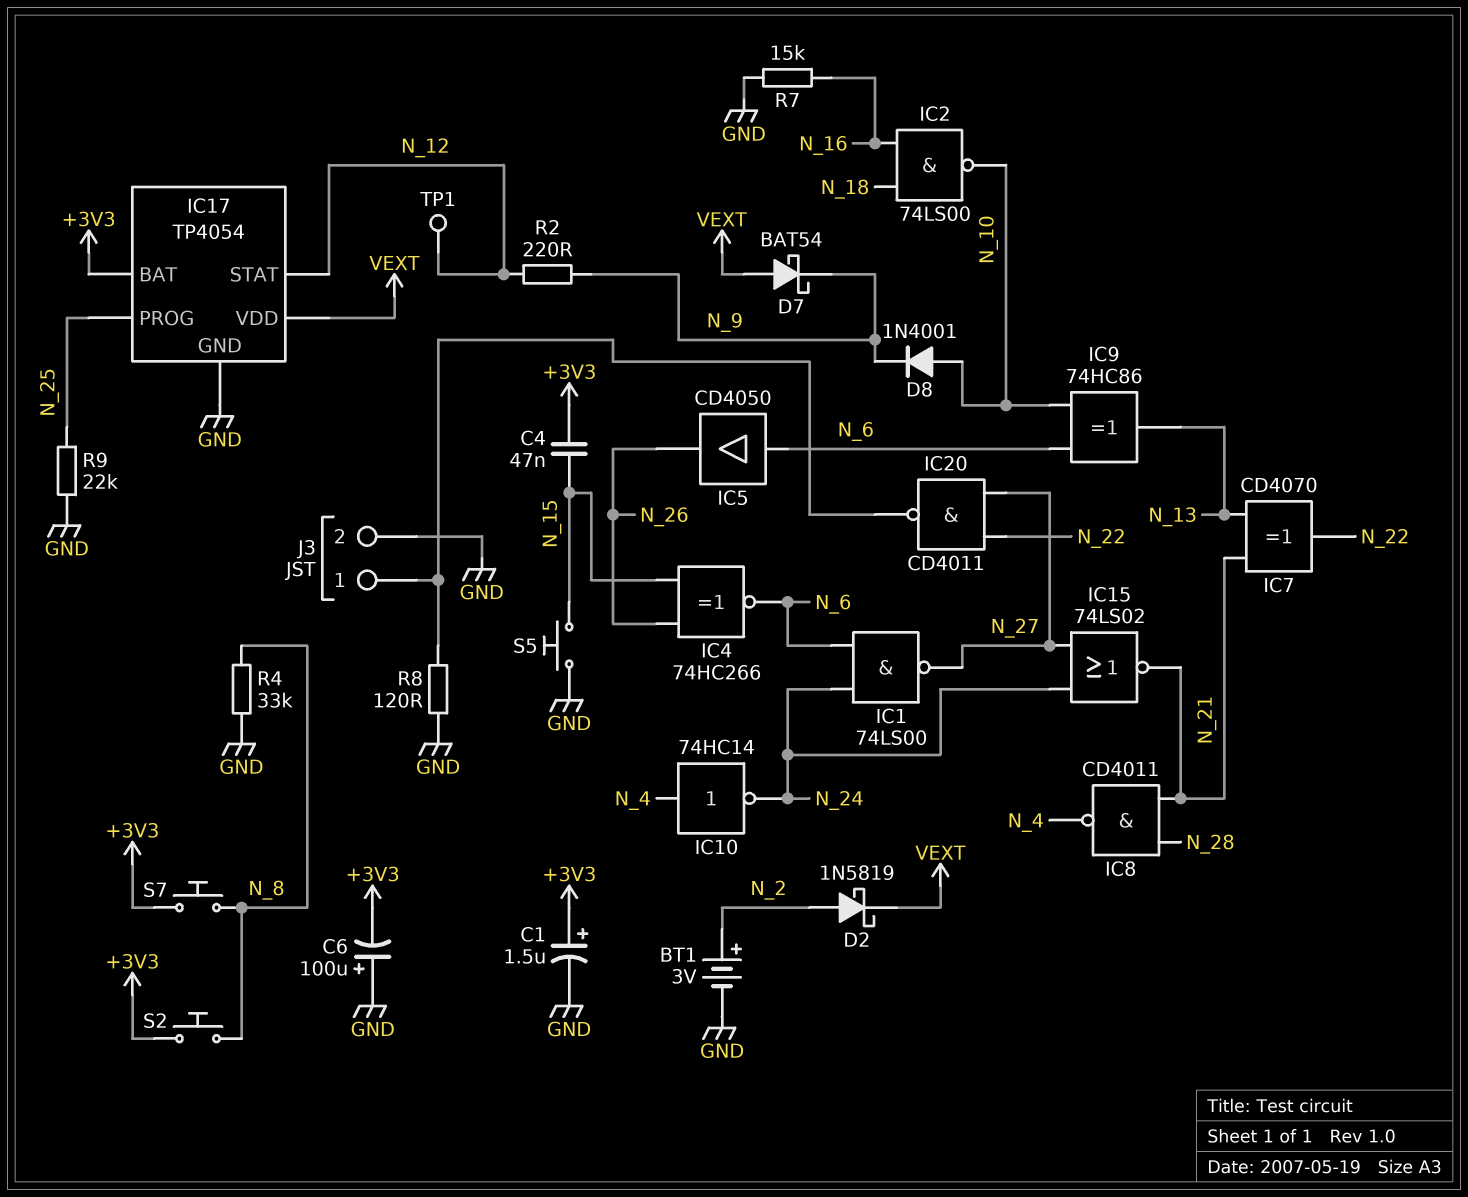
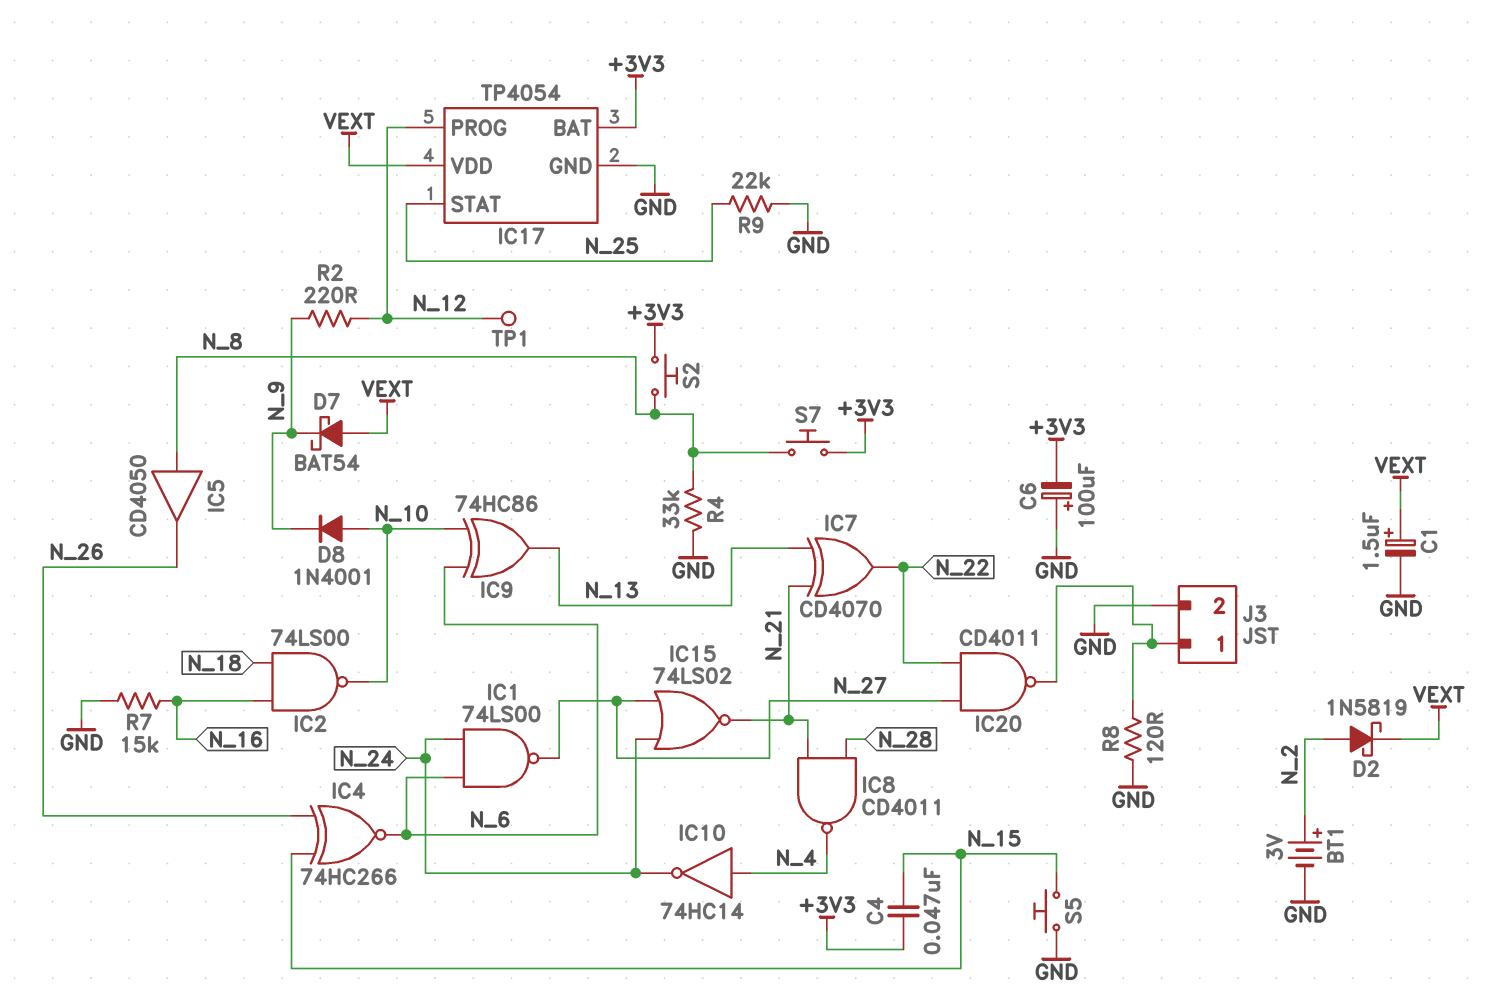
C1: 1.5uF (plus +3V3, minus GND) -> 1.5uF (plus VEXT, minus GND)
IC5: buffer CD4050 (in N_6, out N_26) -> buffer CD4050 (in N_8, out N_26)
IC17 pin PROG: N_25 -> N_12
IC17 pin STAT: N_12 -> N_25

